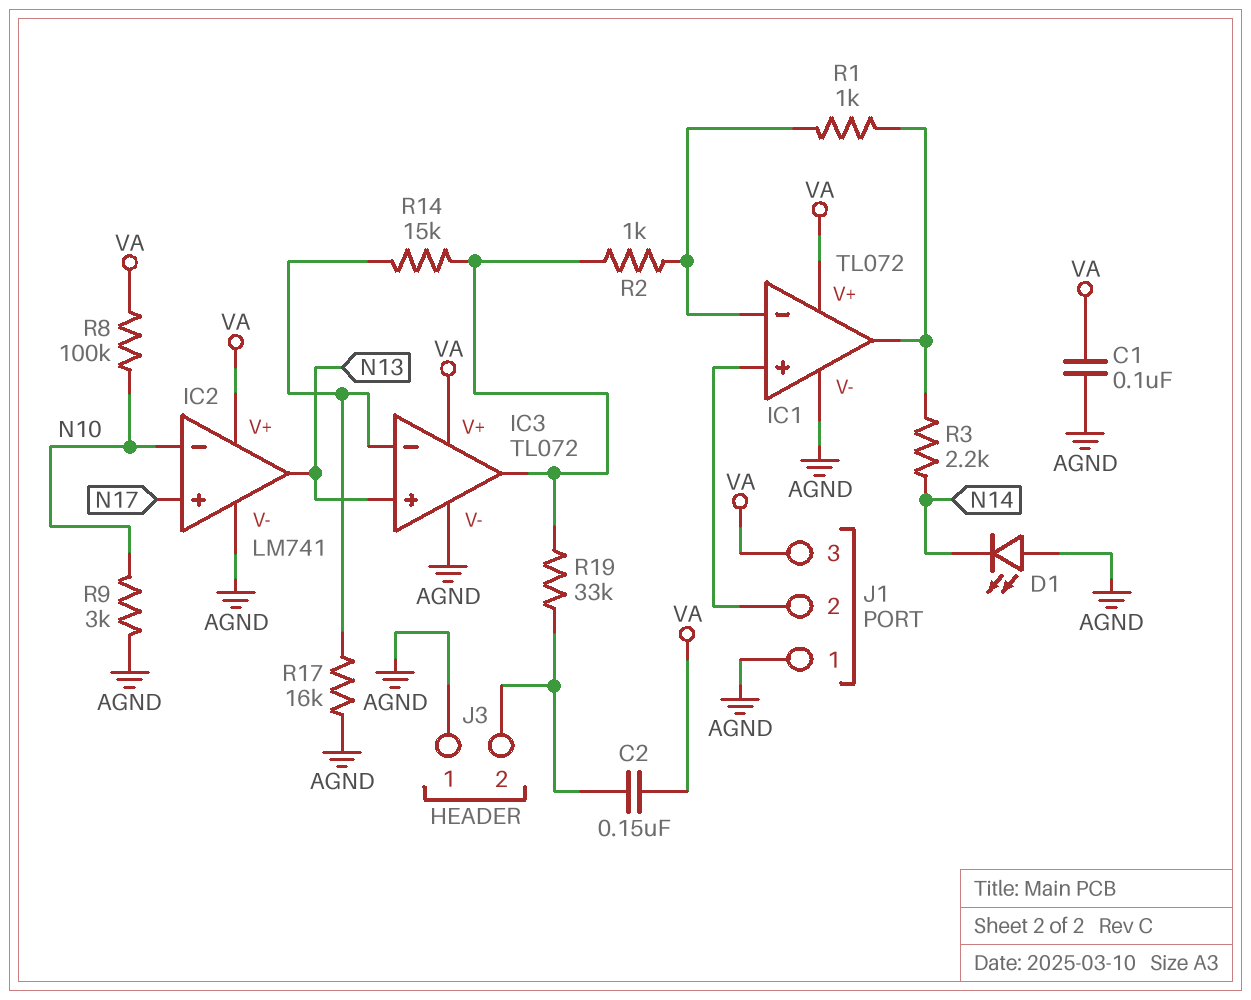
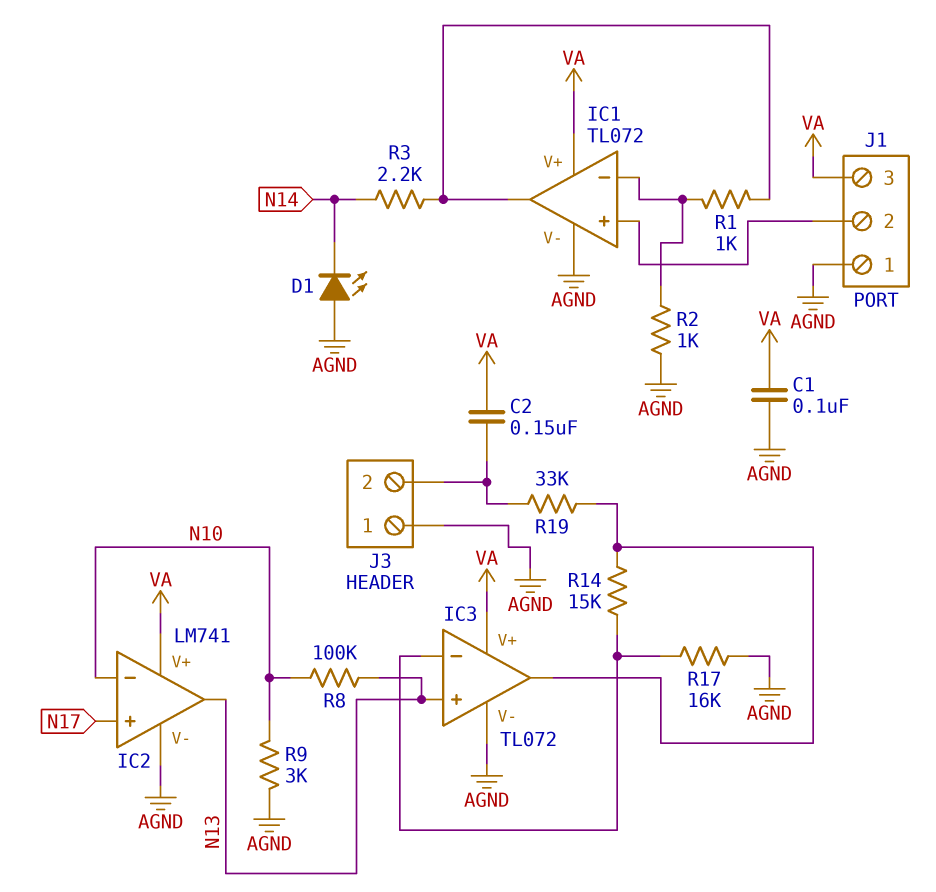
R2: 1k (IC1/in-, IC3/out) -> 1k (AGND, IC1/in-)
R8: 100k (N10, VA) -> 100k (N10, N13)

